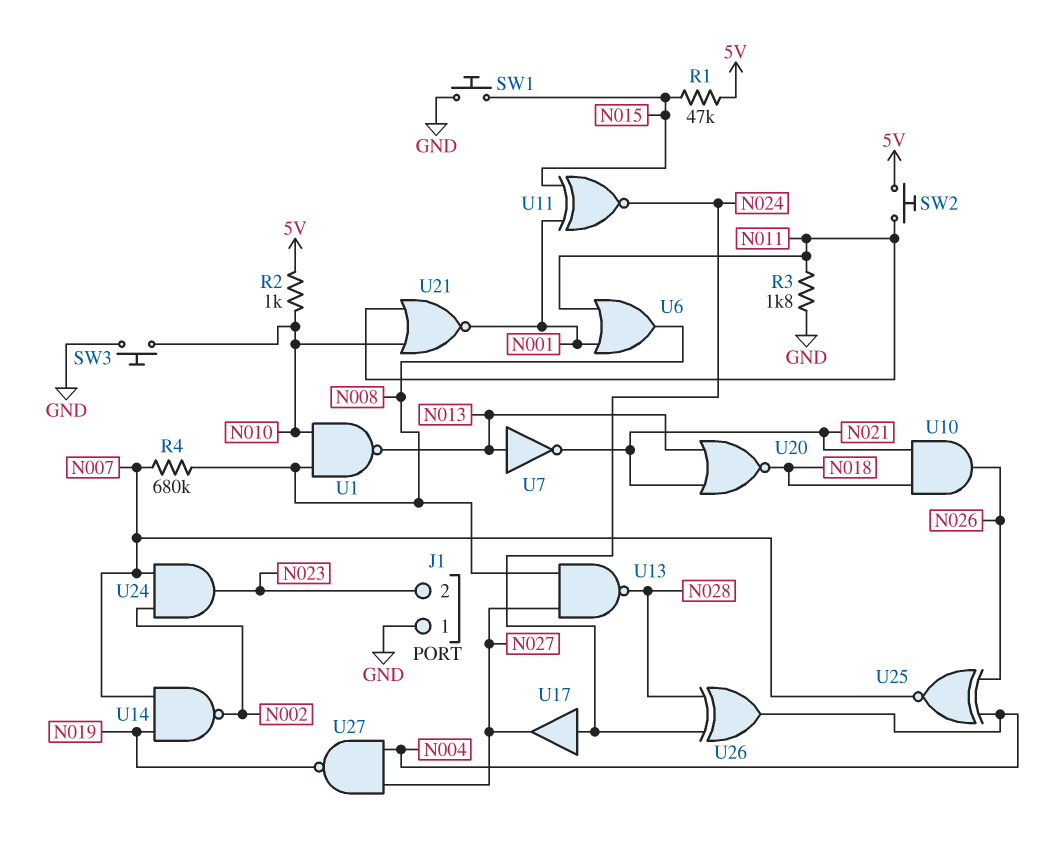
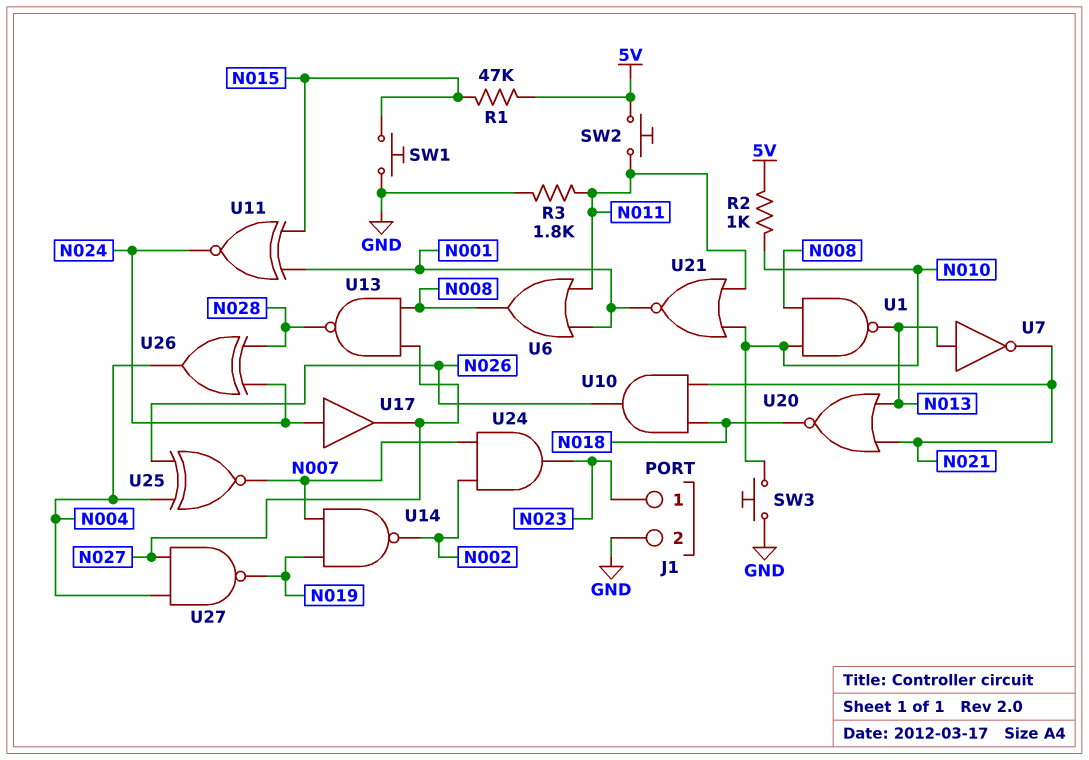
J1 pin 1: GND -> N023
J1 pin 2: N023 -> GND
R4: 680k (N007, N008) -> none

